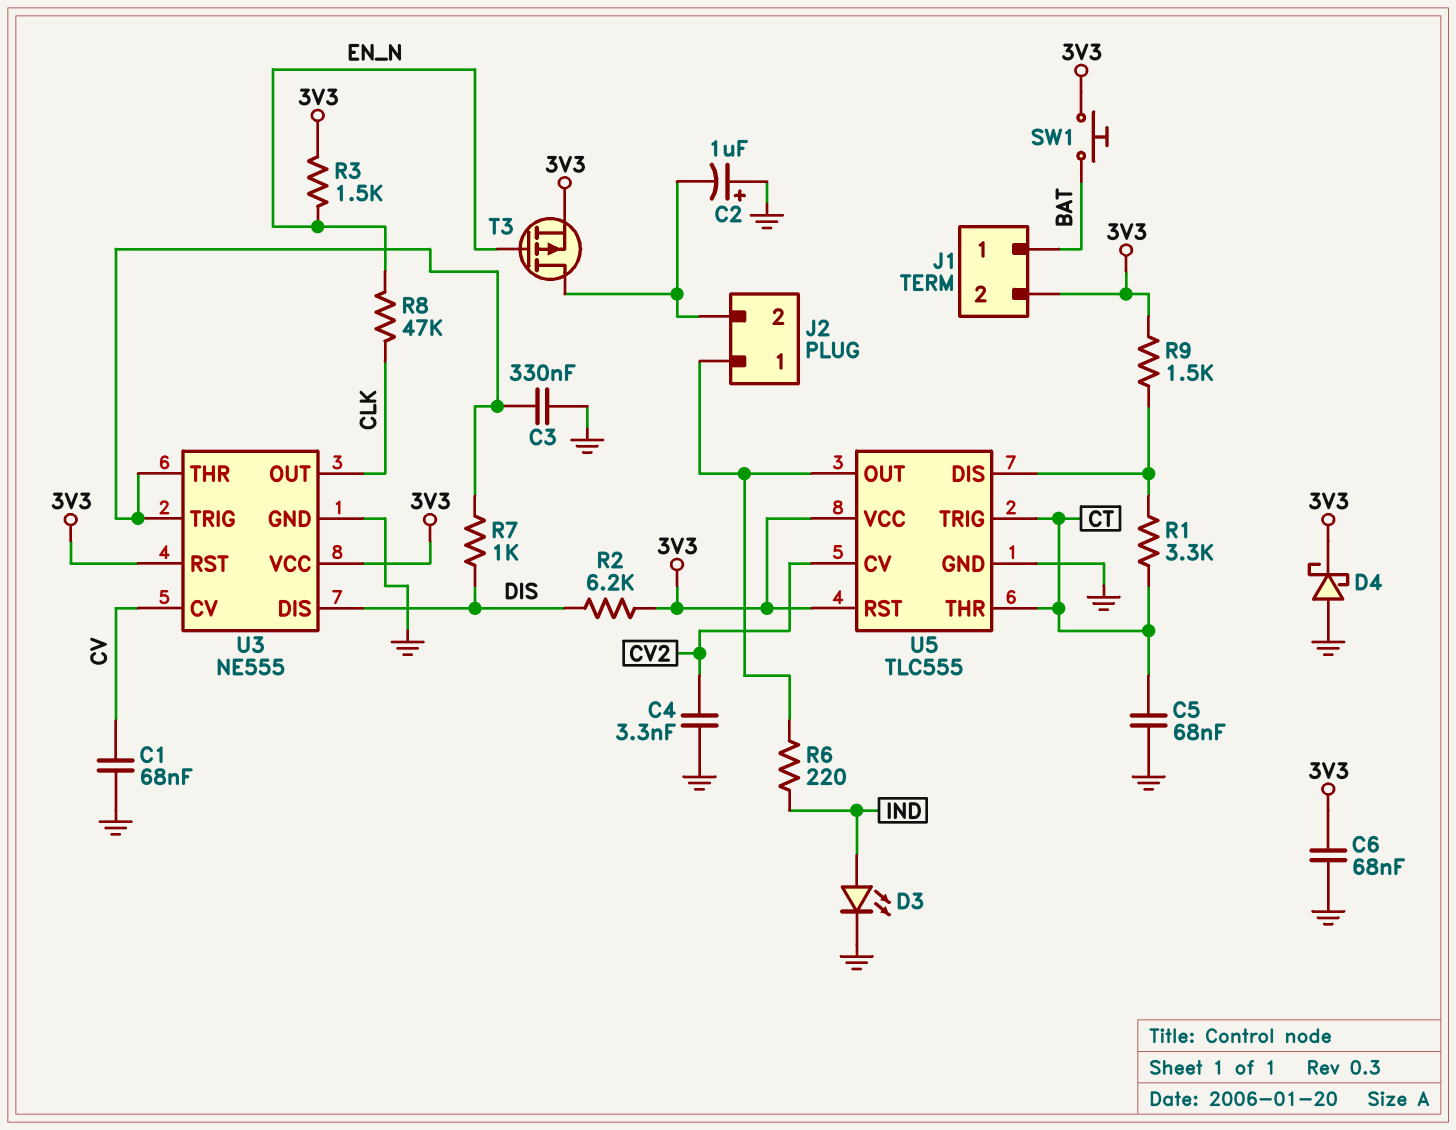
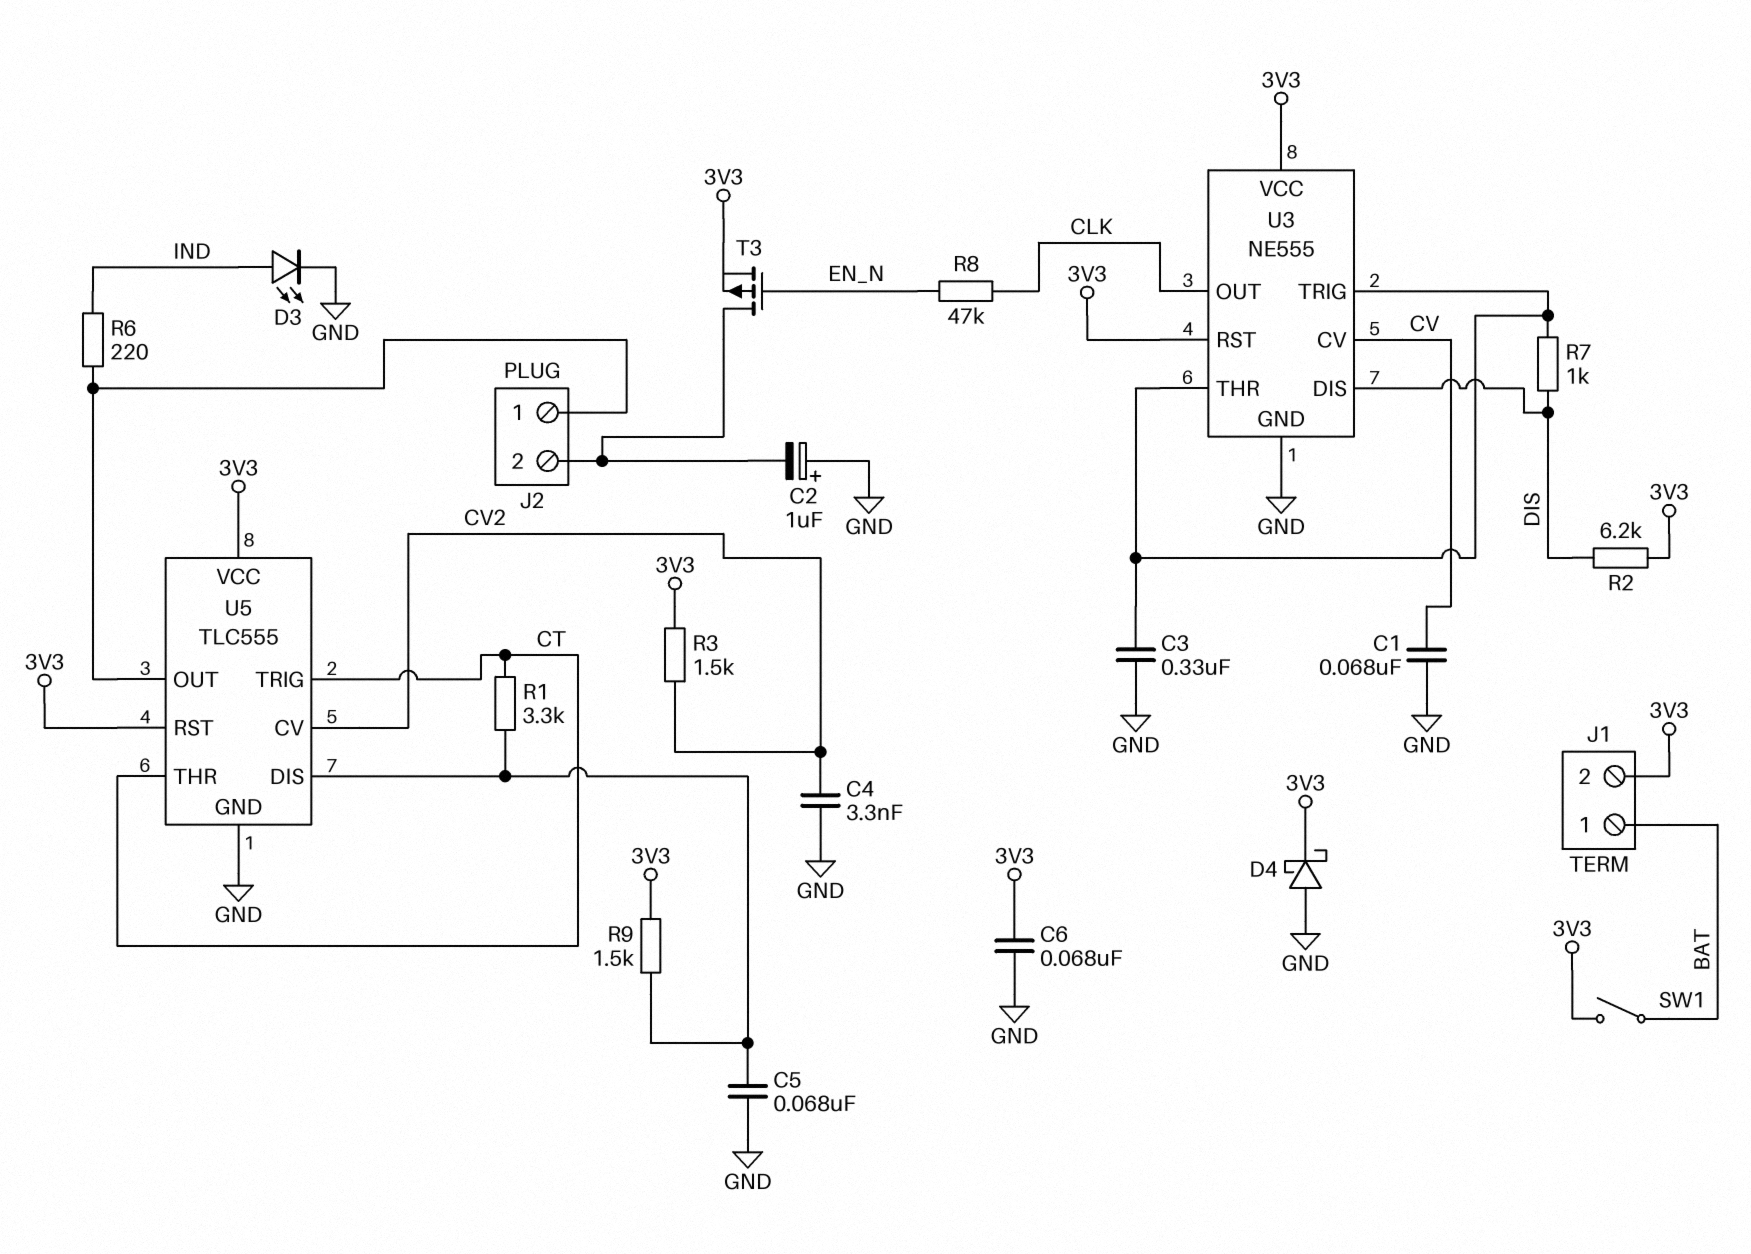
C5: 68nF (CT, GND) -> 68nF (GND, U5/DIS)
R3: 1.5k (3V3, EN_N) -> 1.5k (3V3, CV2)
SW1: button (3V3, BAT) -> switch (3V3, BAT)

